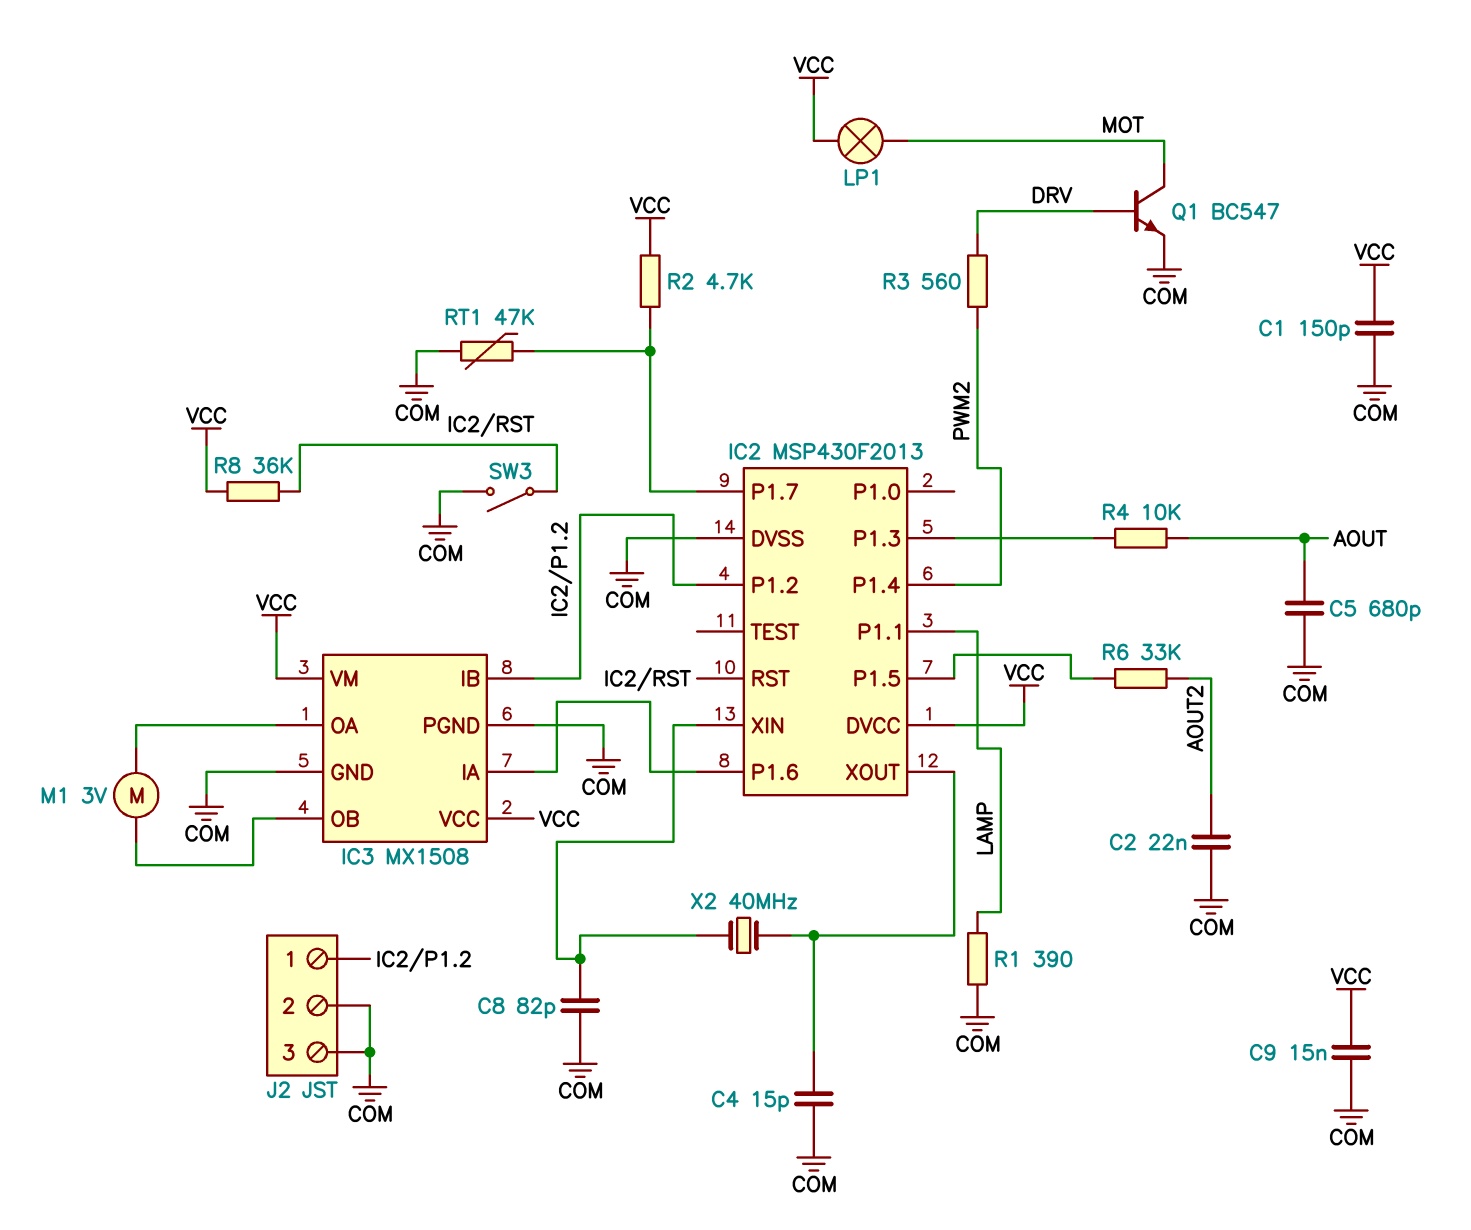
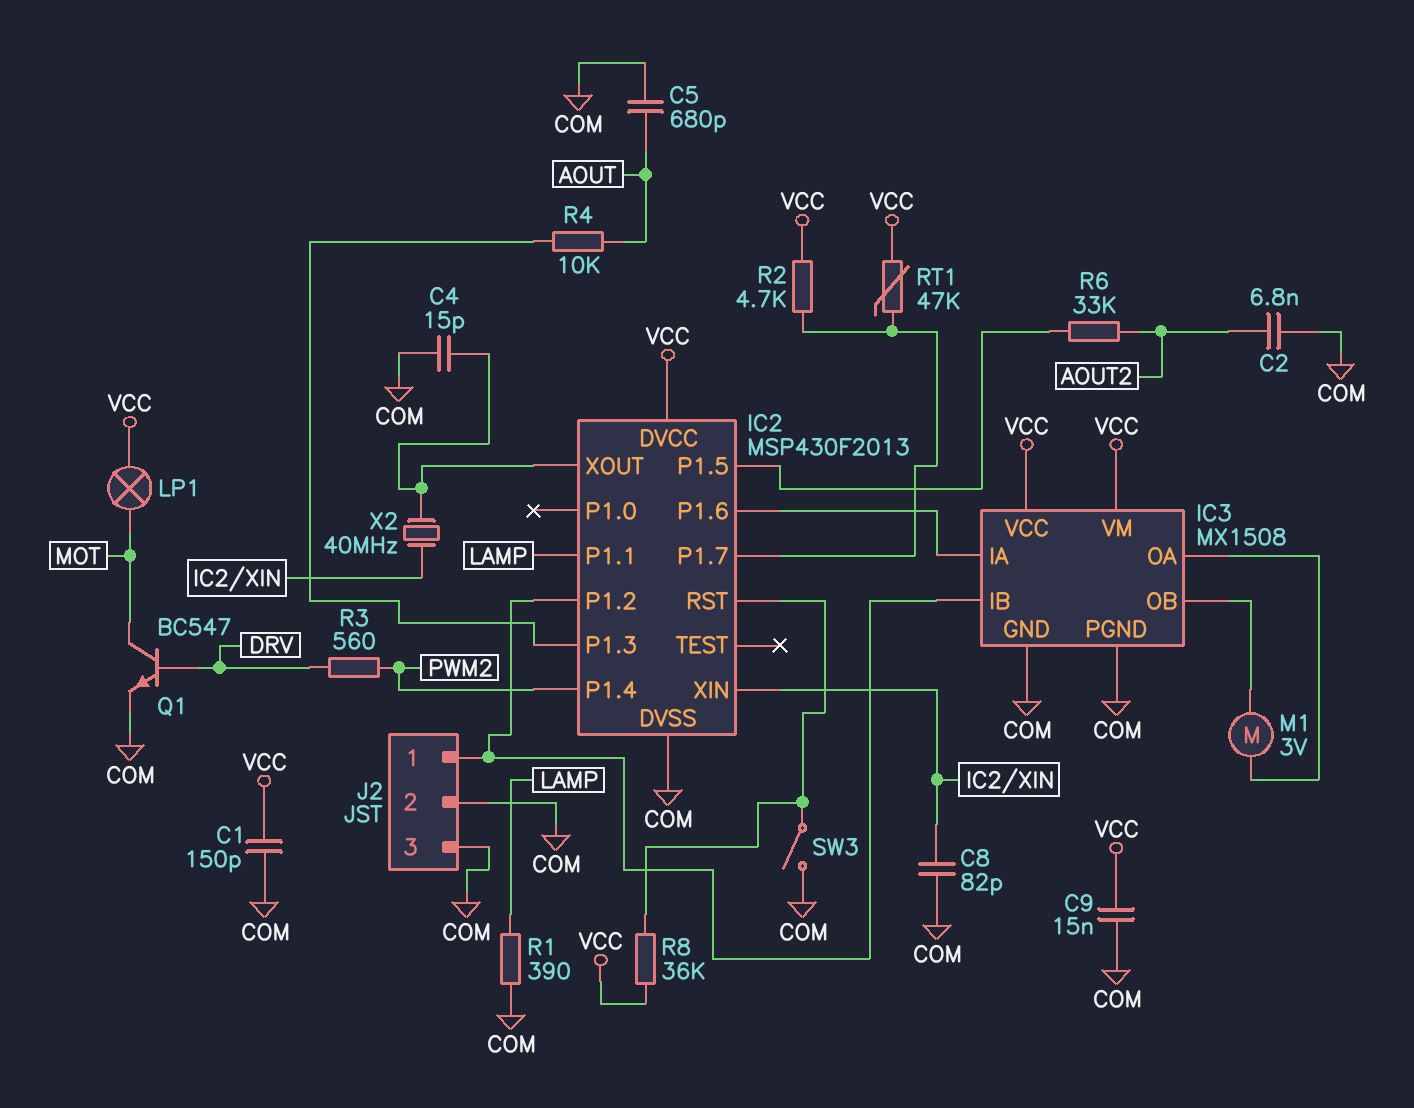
C2: 22nF (AOUT2, COM) -> 6.8nF (AOUT2, COM)
RT1: 47k (COM, IC2/P1.7) -> 47k (IC2/P1.7, VCC)

